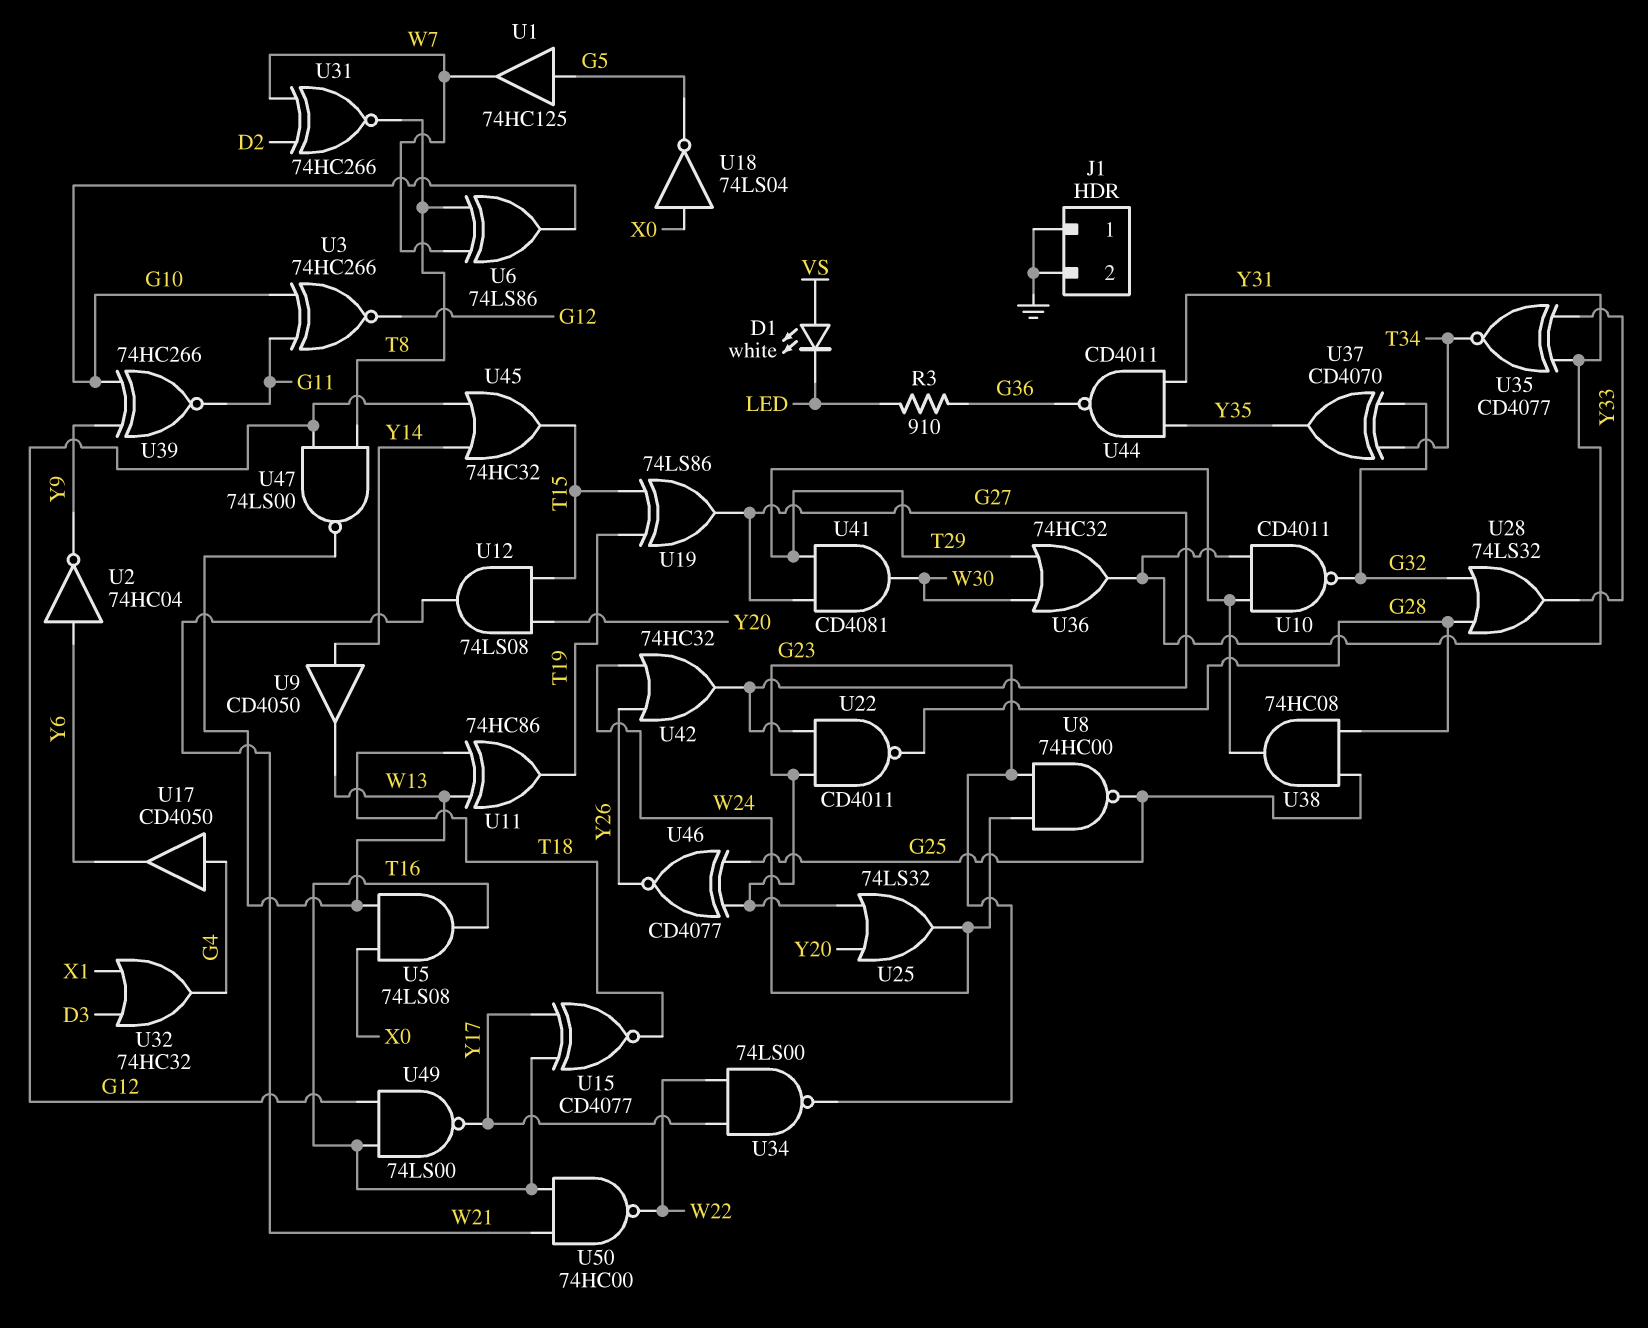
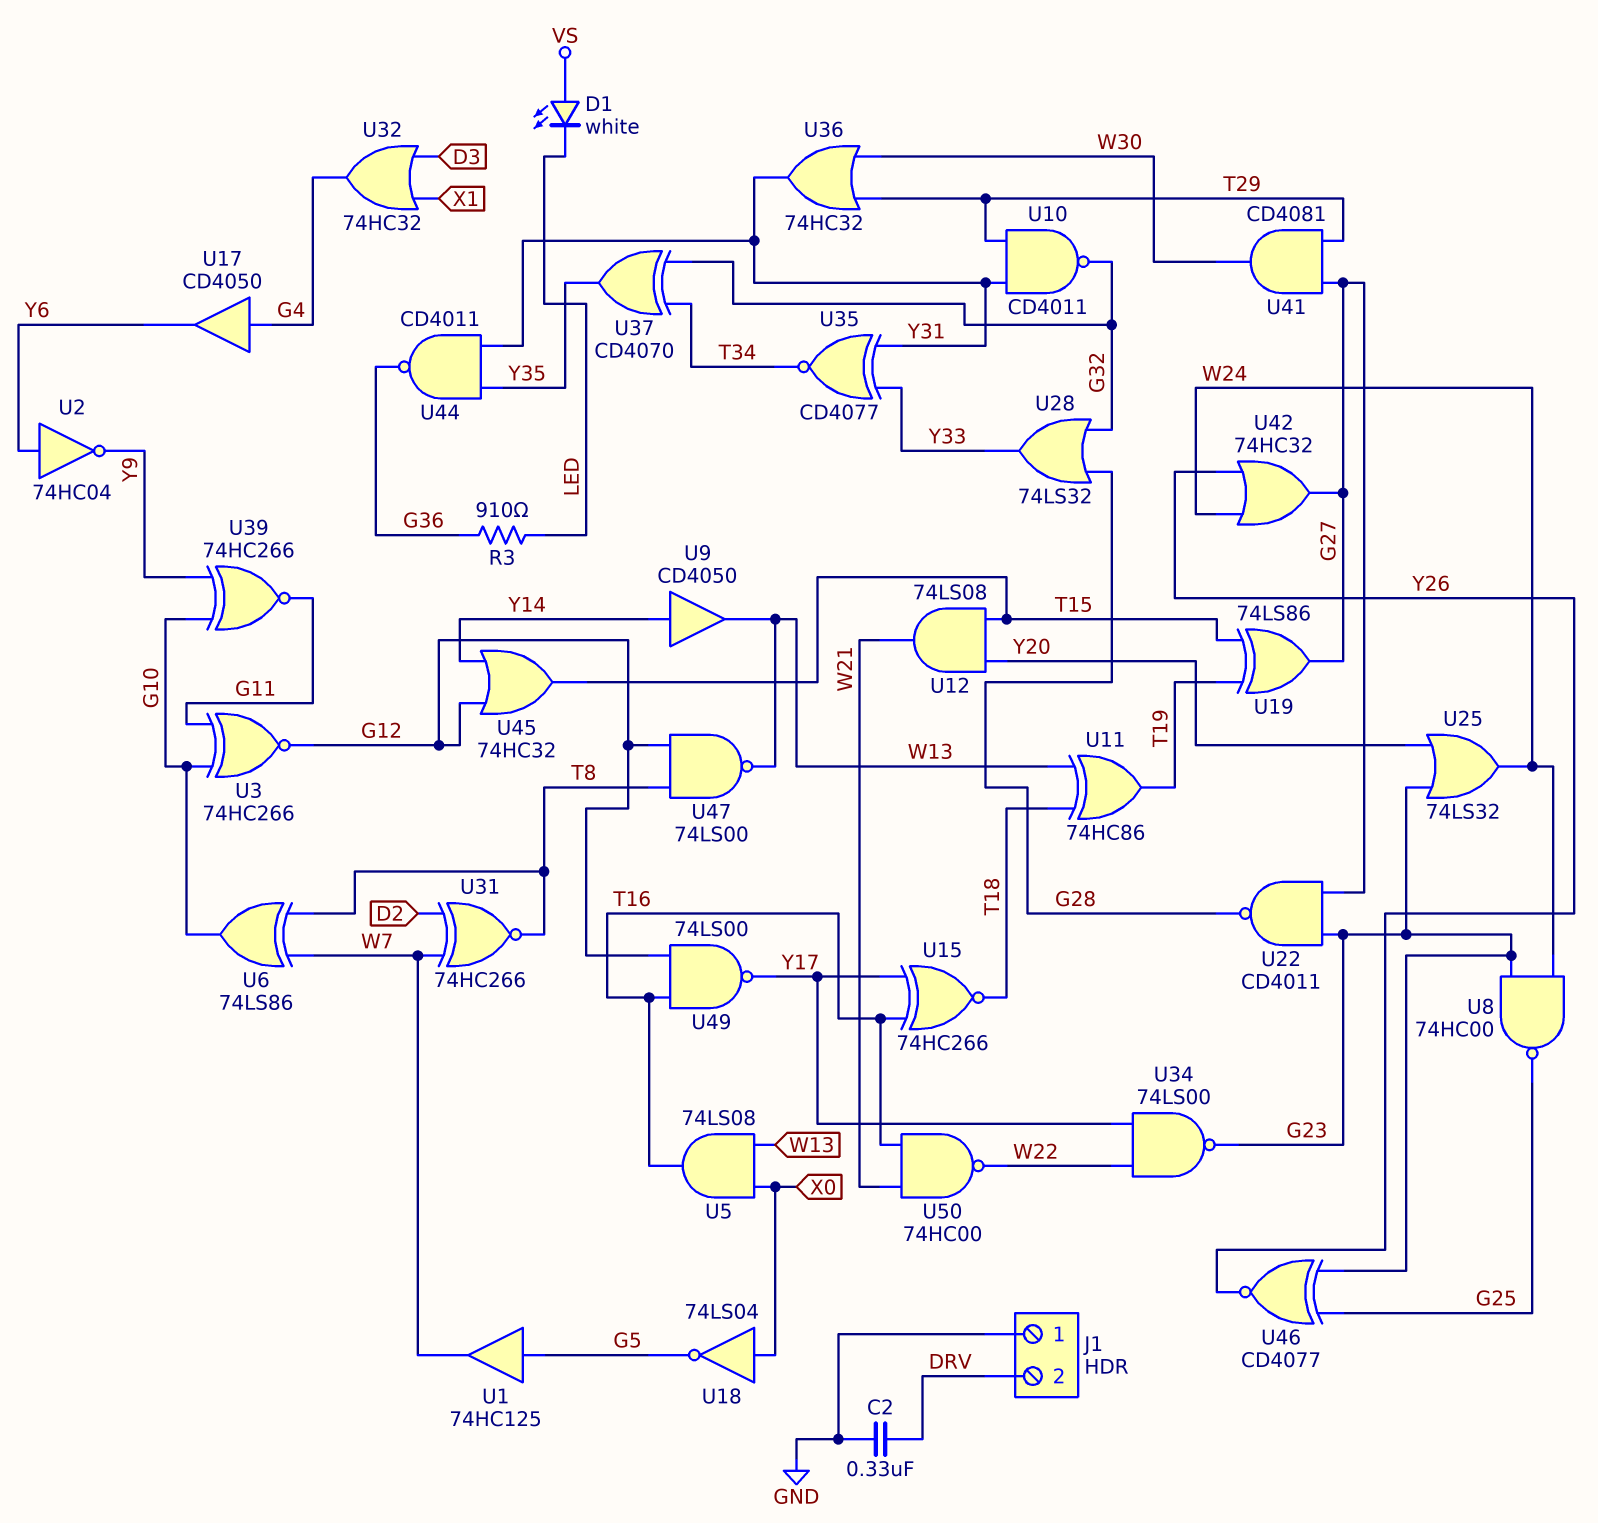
C2: none -> 330nF (DRV, GND)
J1 pin 2: GND -> DRV
U15: XNOR CD4077 (in T16, in Y17, out T18) -> XNOR 74HC266 (in T16, in Y17, out T18)
U38: AND 74HC08 (in G25, in G28, out T29) -> none

